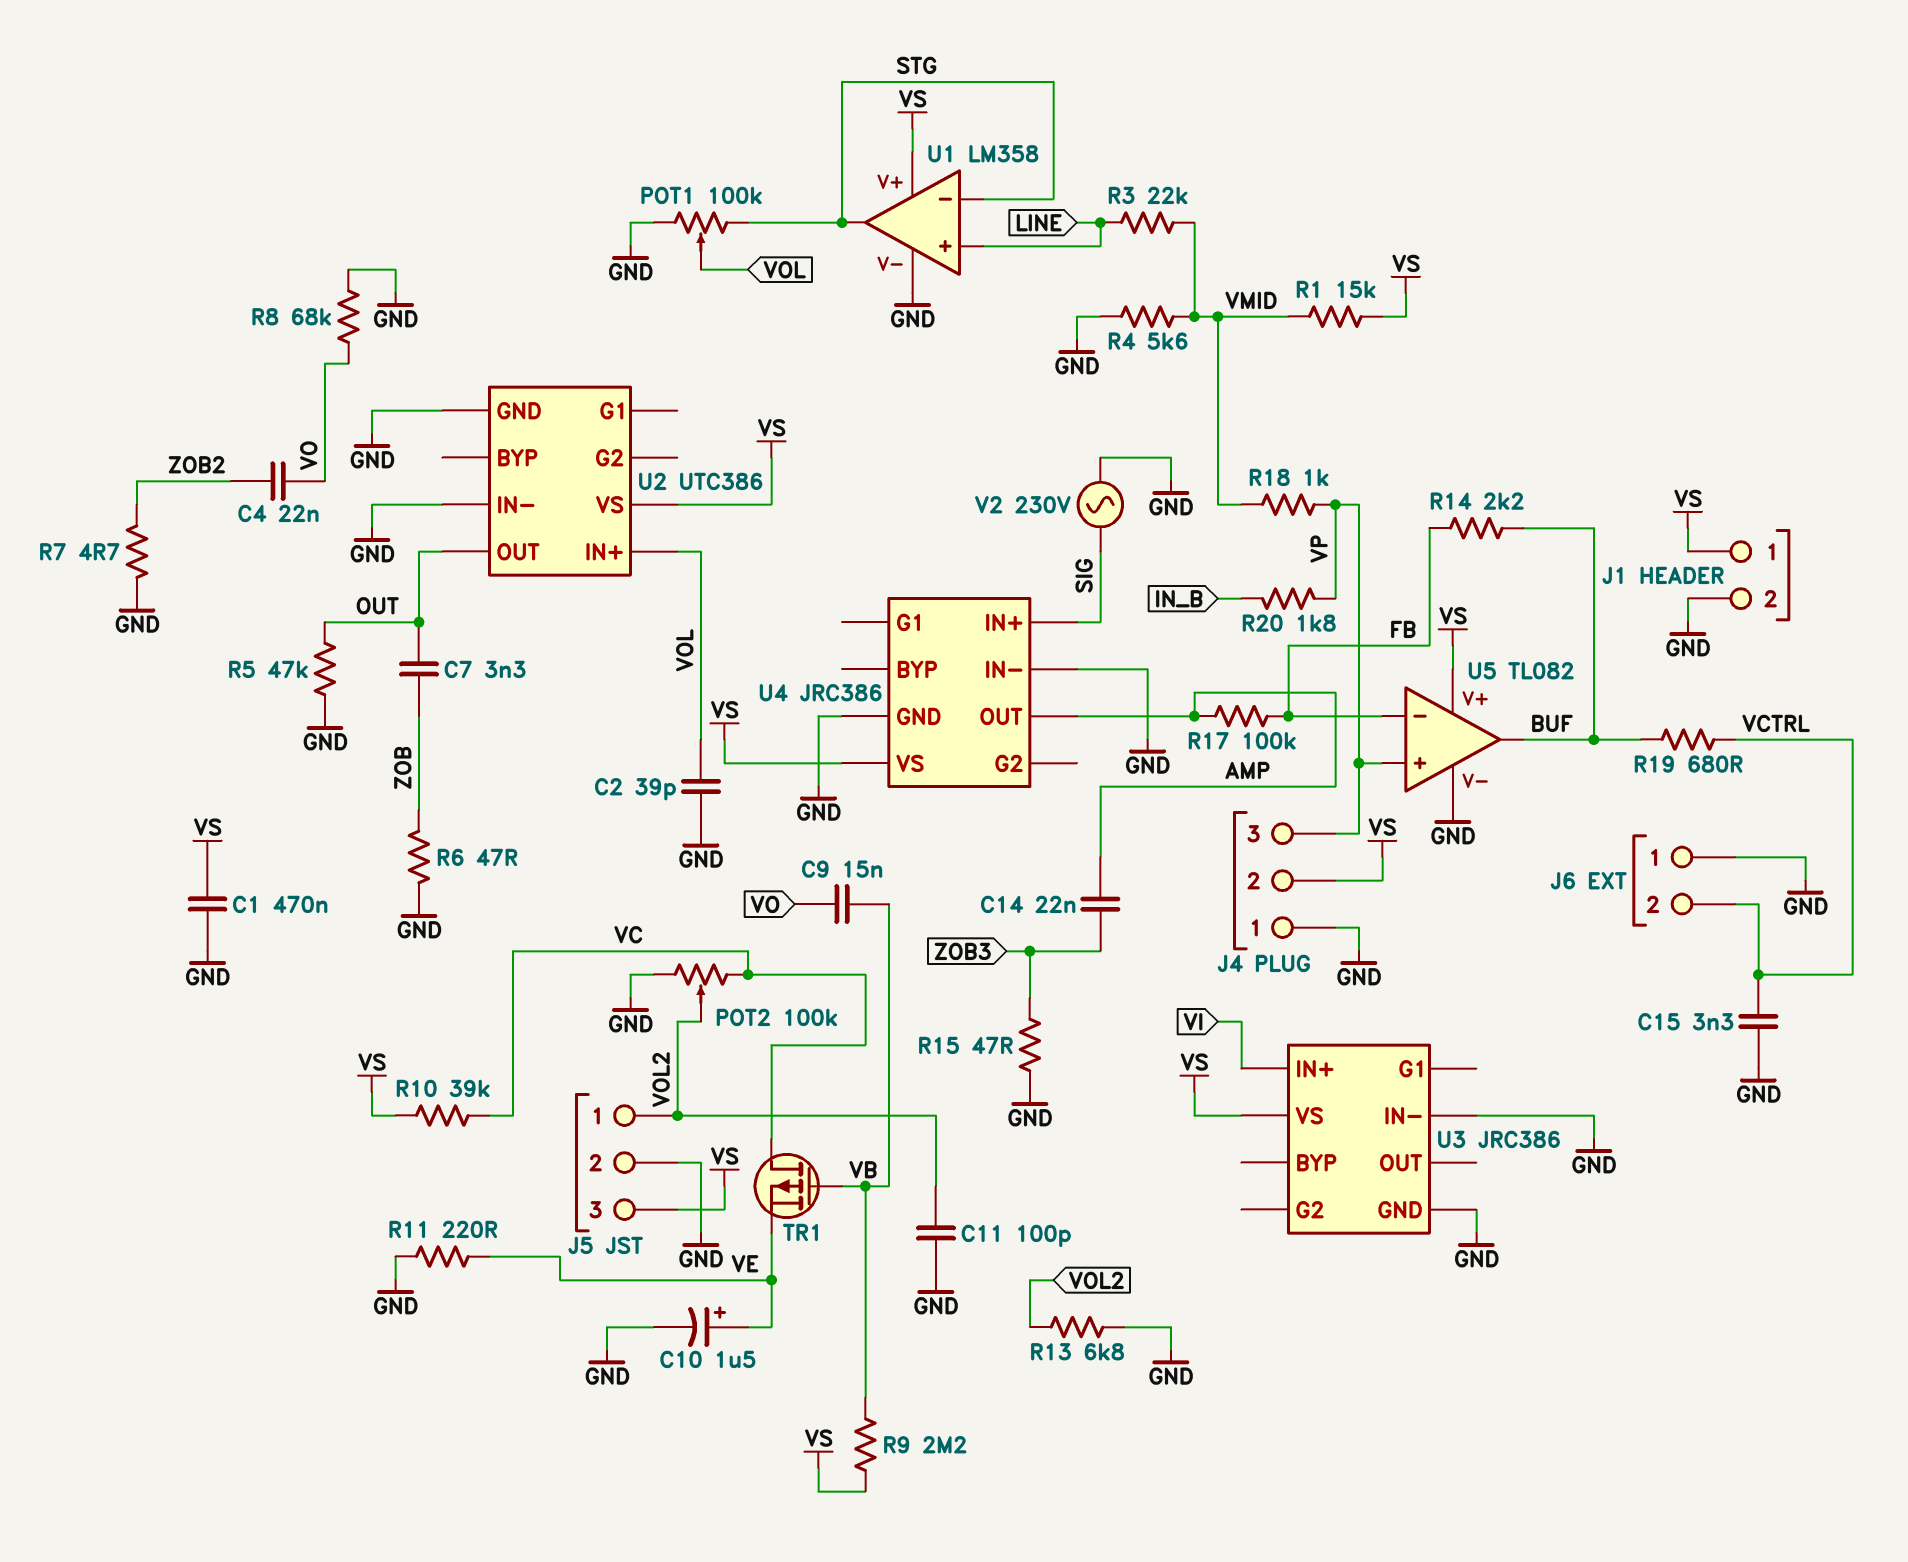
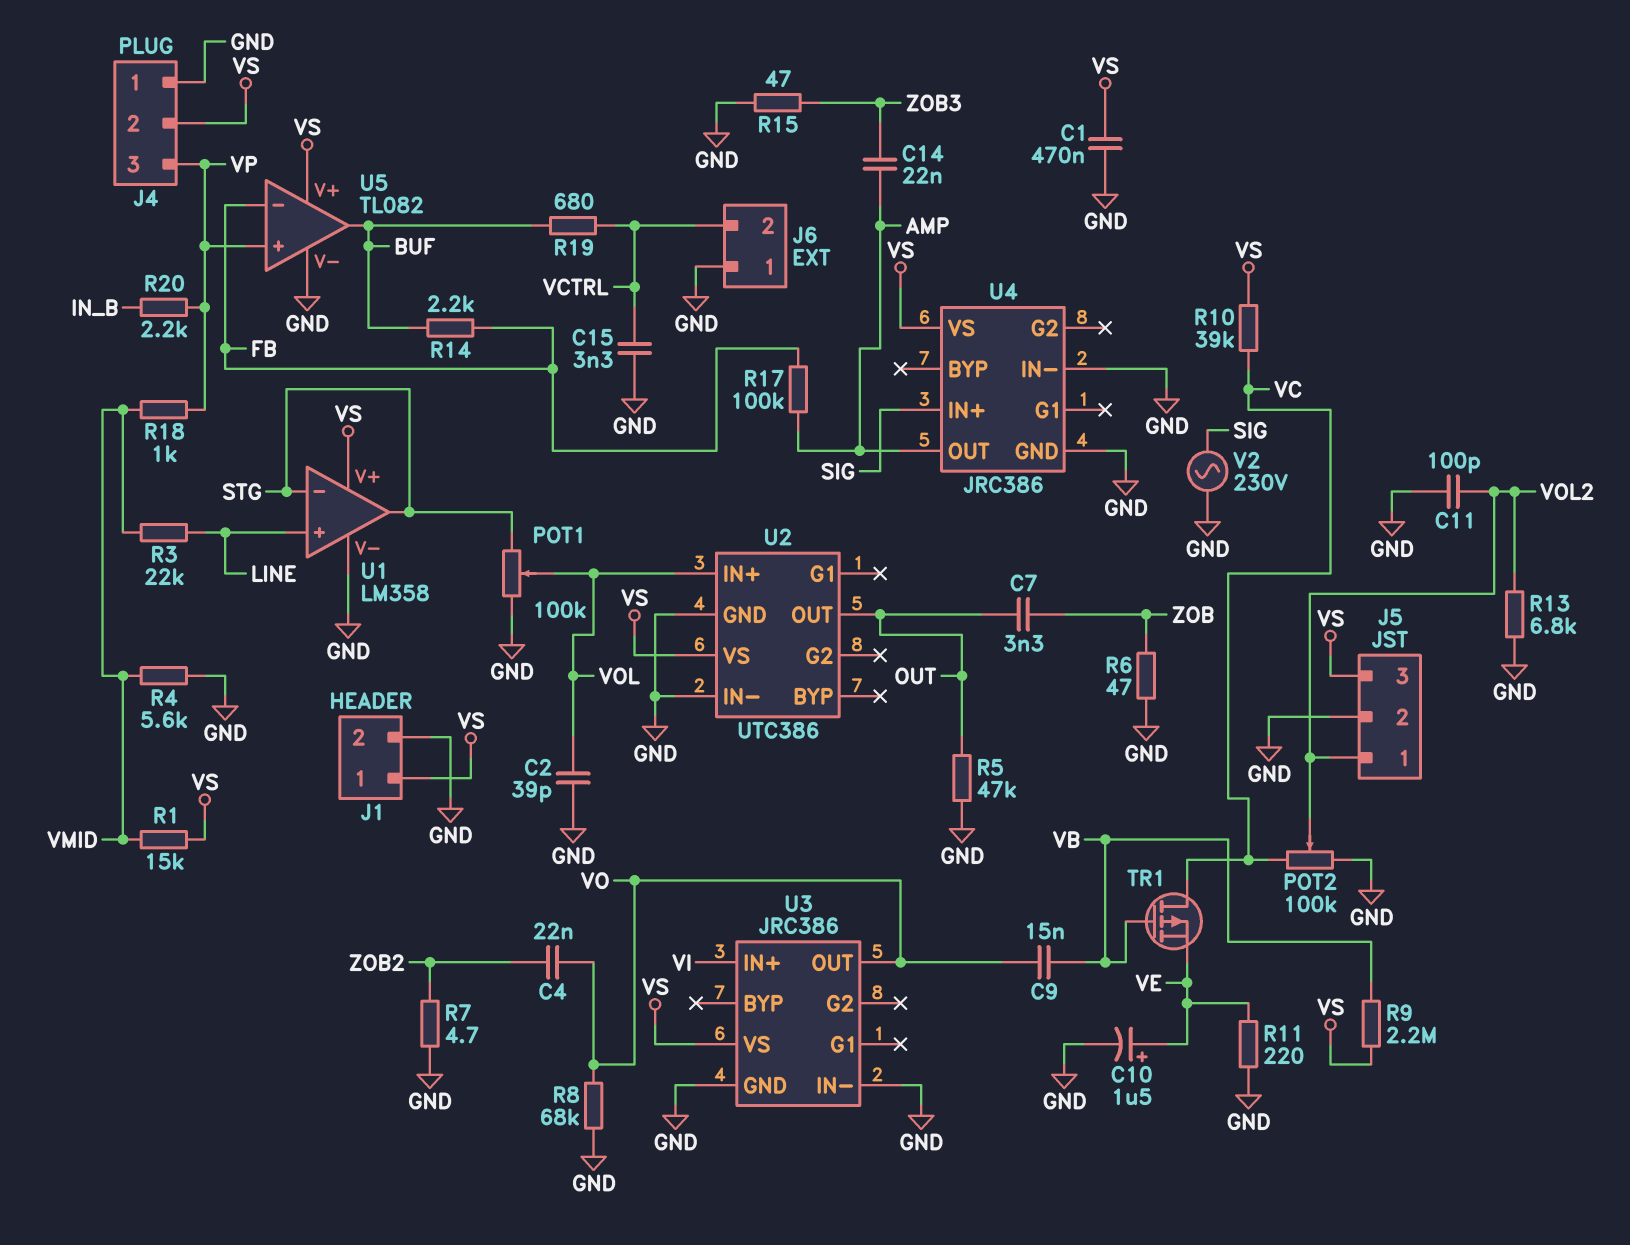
R20: 1.8k (IN_B, VP) -> 2.2k (IN_B, VP)
U3 pin OUT: none -> VO

